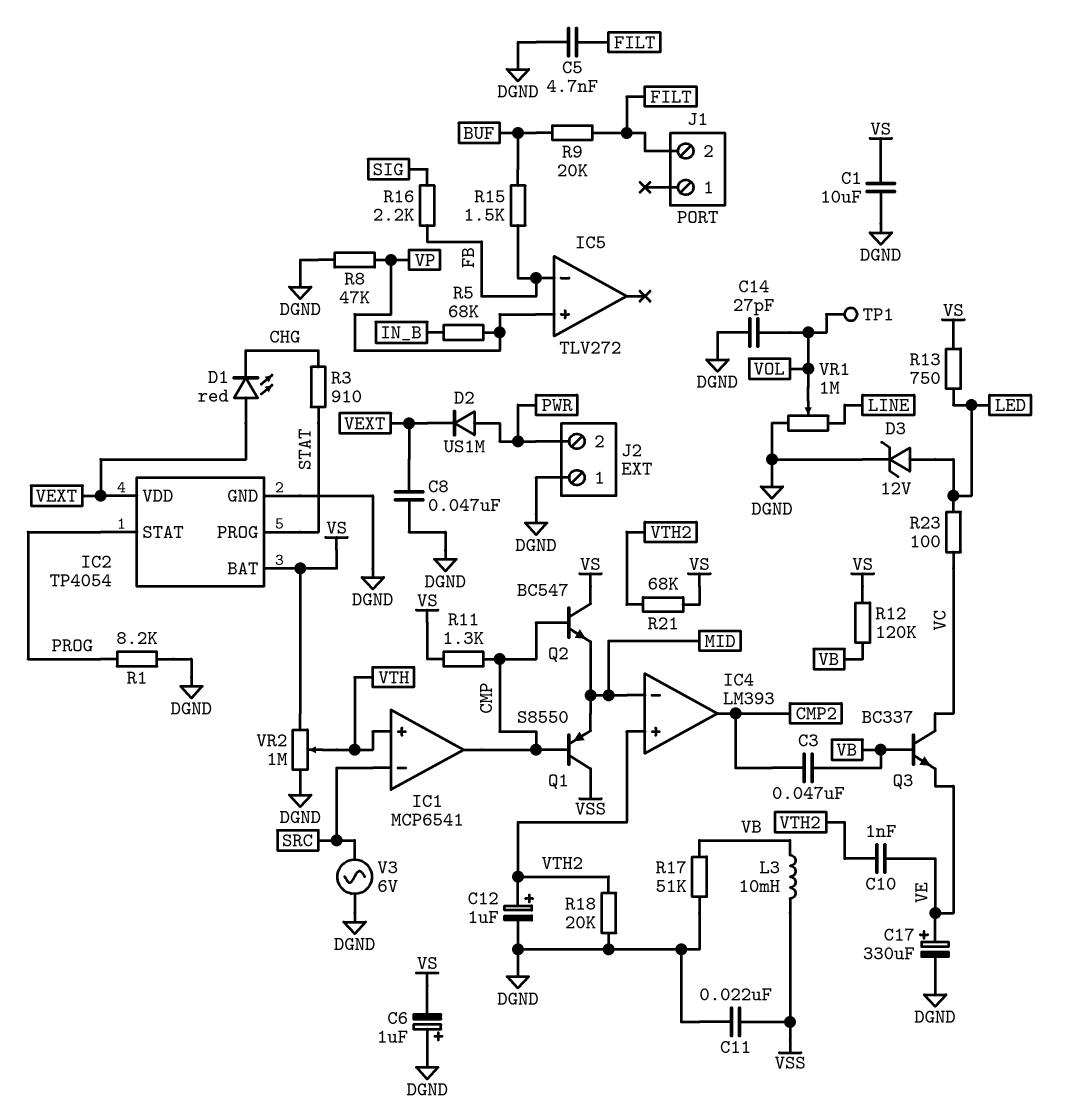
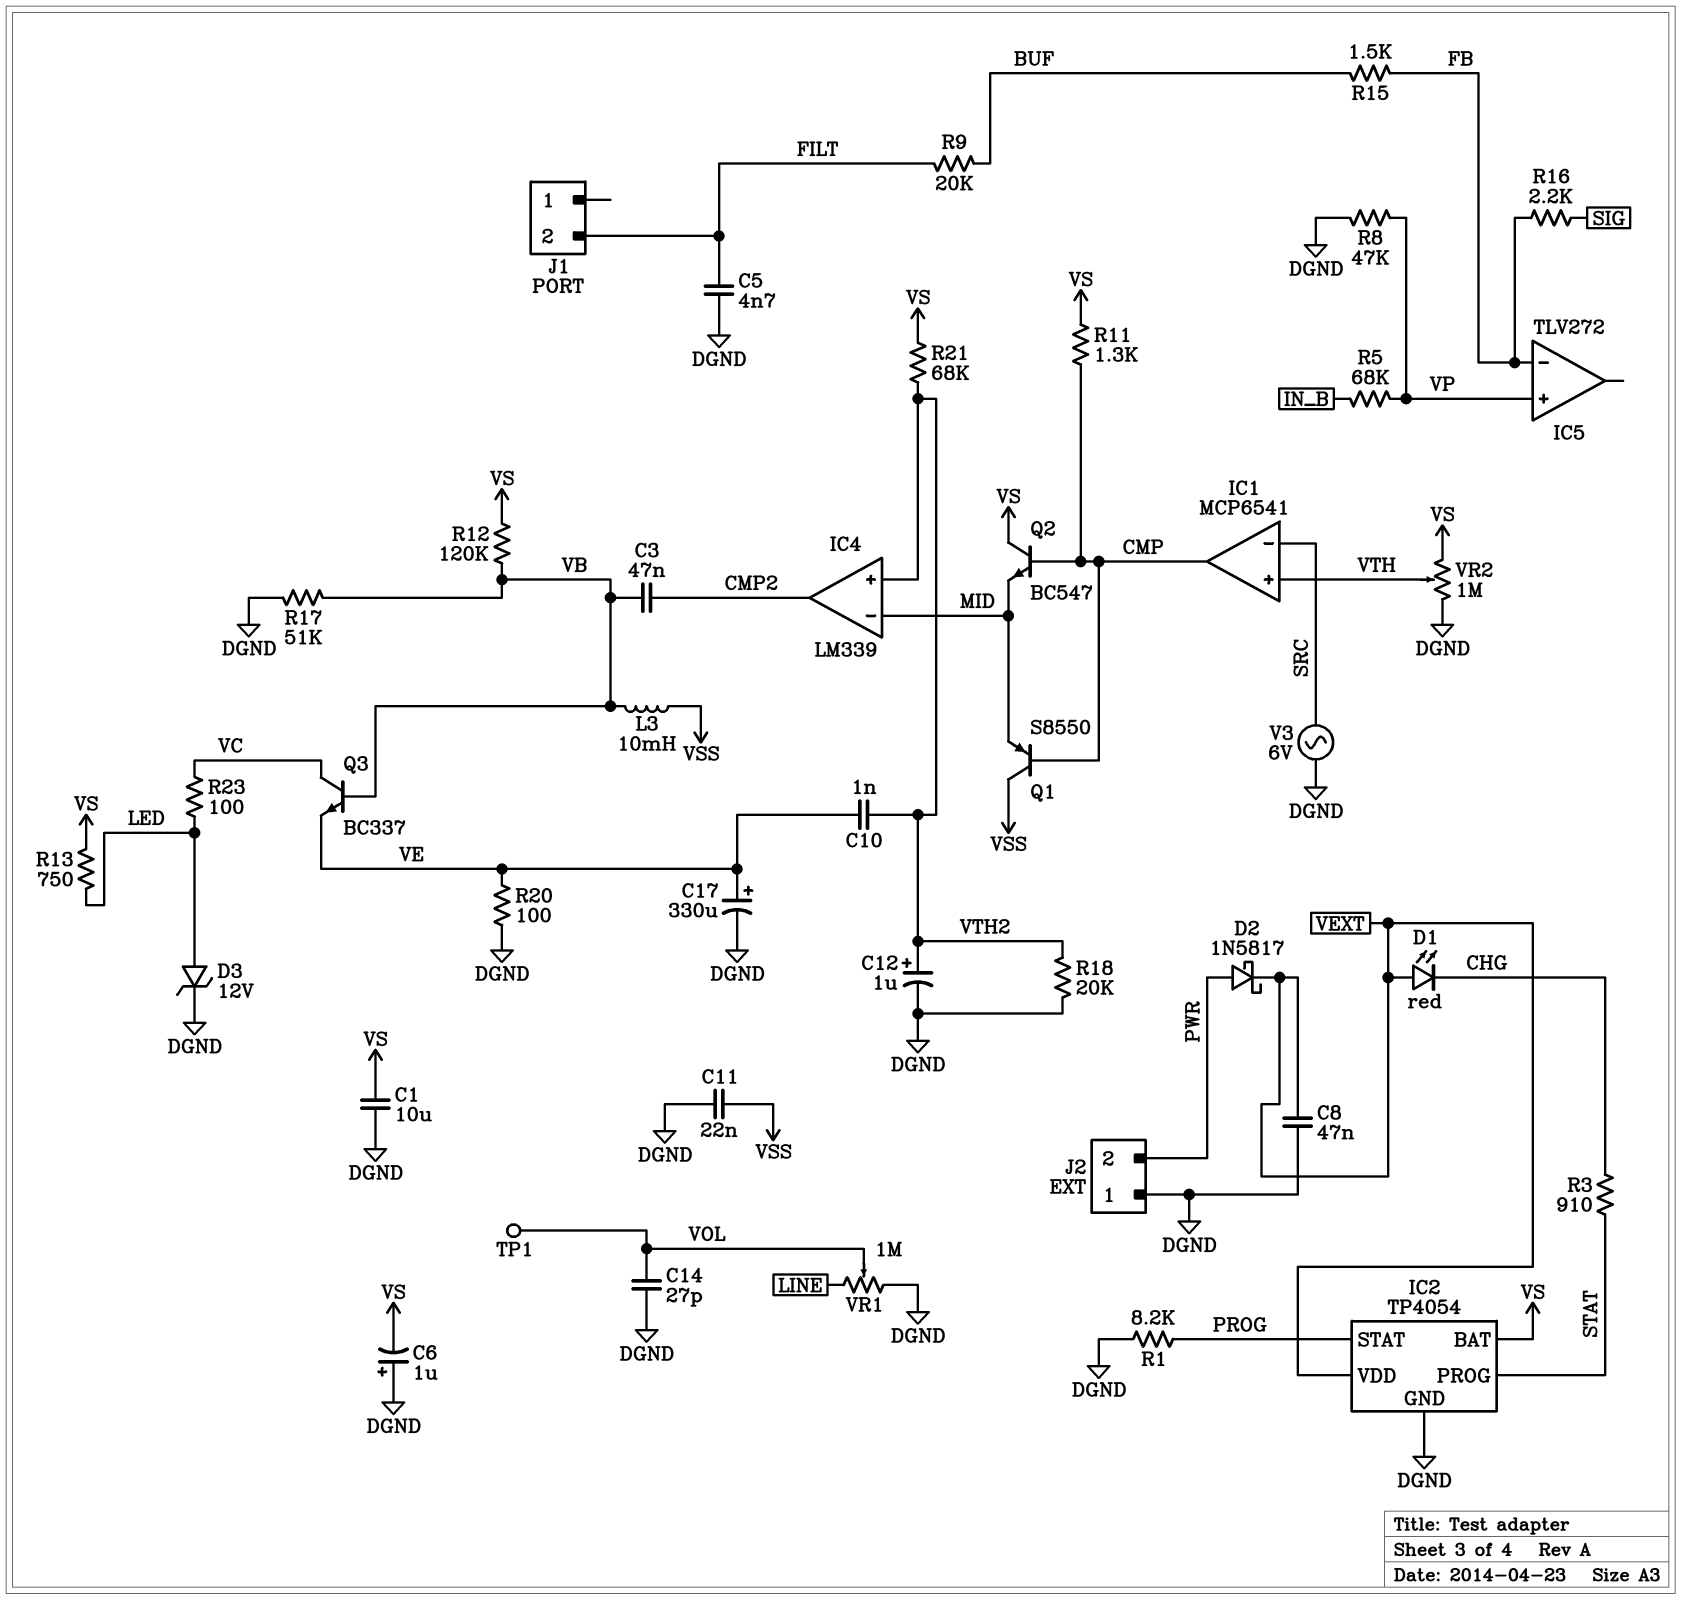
D2: diode US1M (A PWR, K VEXT) -> schottky 1N5817 (A PWR, K VEXT)
IC4: LM393 -> LM339
R20: none -> 100 (DGND, VE)

